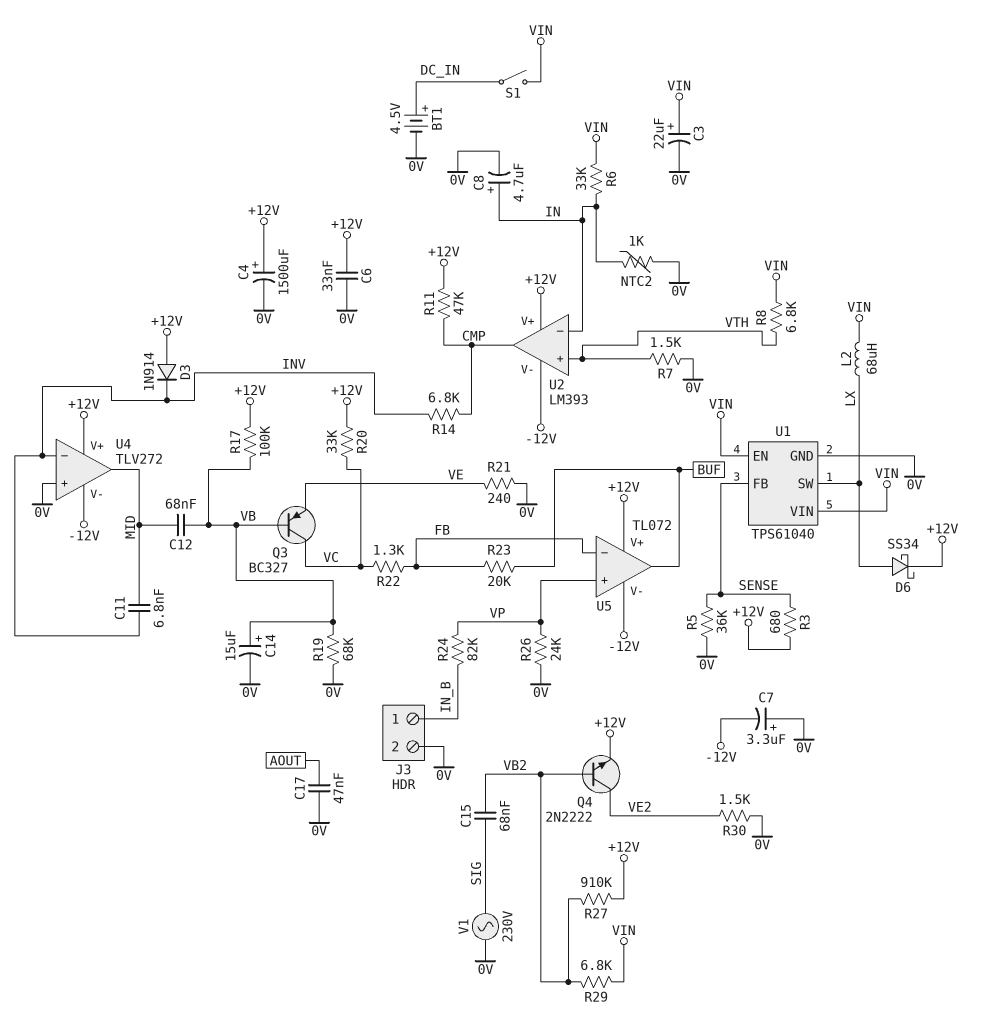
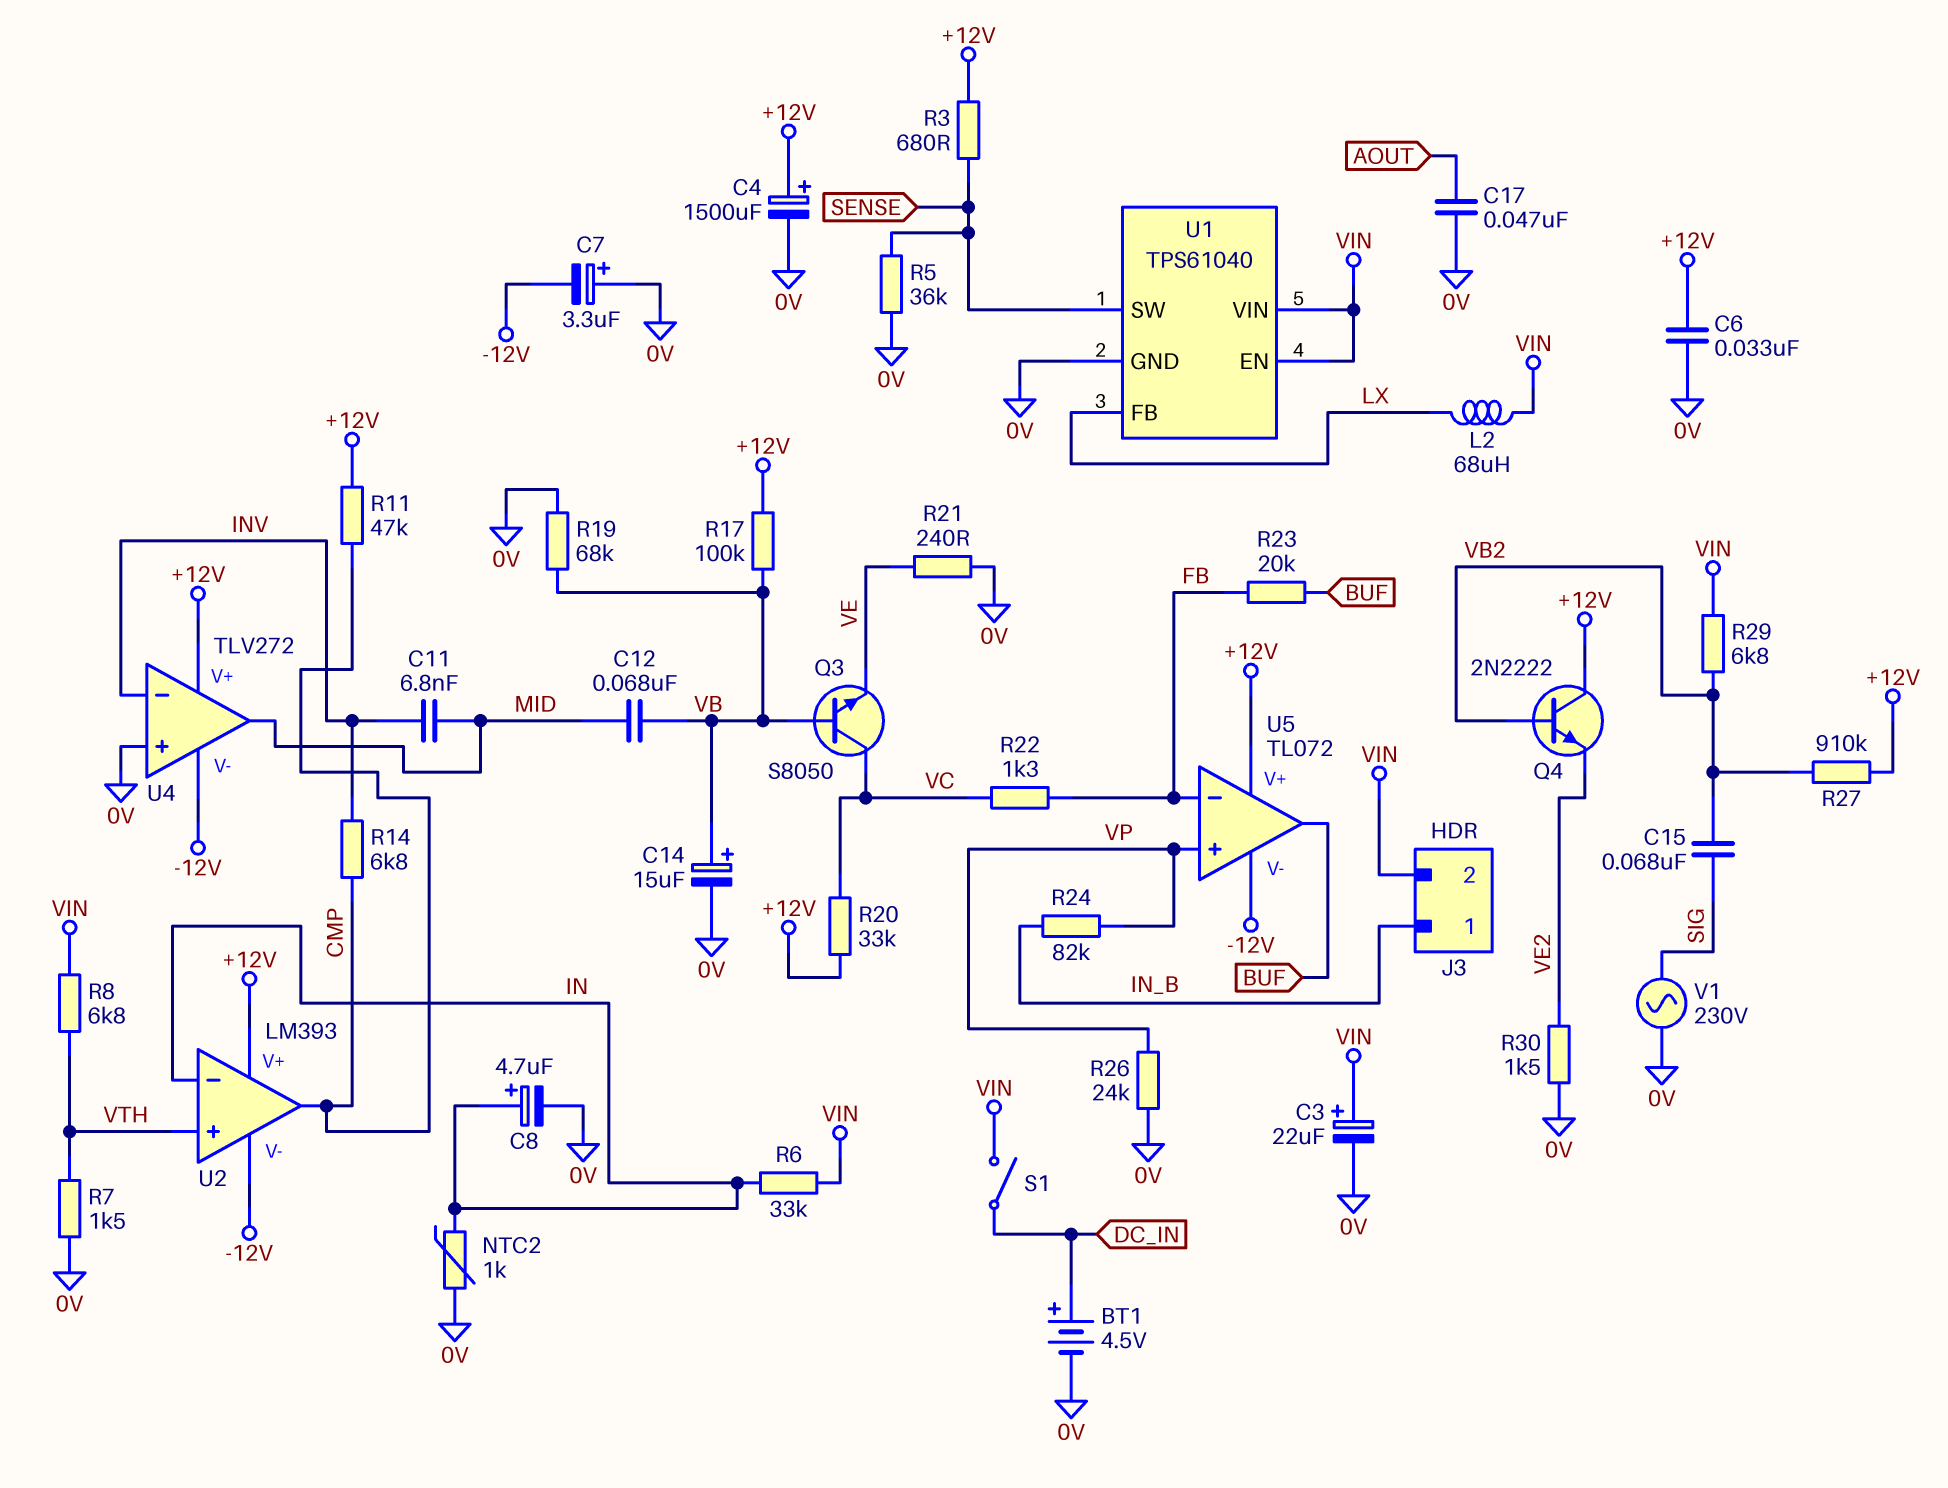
D3: diode 1N914 (A +12V, K INV) -> none
D6: schottky SS34 (A LX, K +12V) -> none
J3 pin 2: 0V -> VIN
Q3: PNP BC327 (B VB, C VC, E VE) -> NPN S8050 (B VB, C VC, E VE)
Q4: NPN 2N2222 (B VB2, C VE2, E +12V) -> NPN 2N2222 (B VB2, C +12V, E VE2)
U1 pin FB: SENSE -> LX
U1 pin SW: LX -> SENSE

